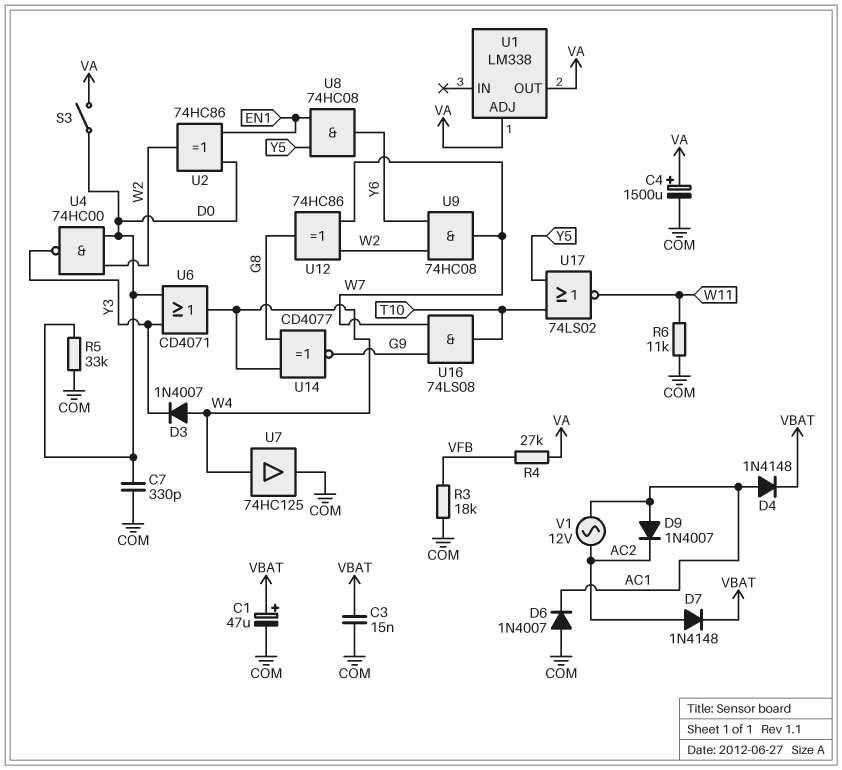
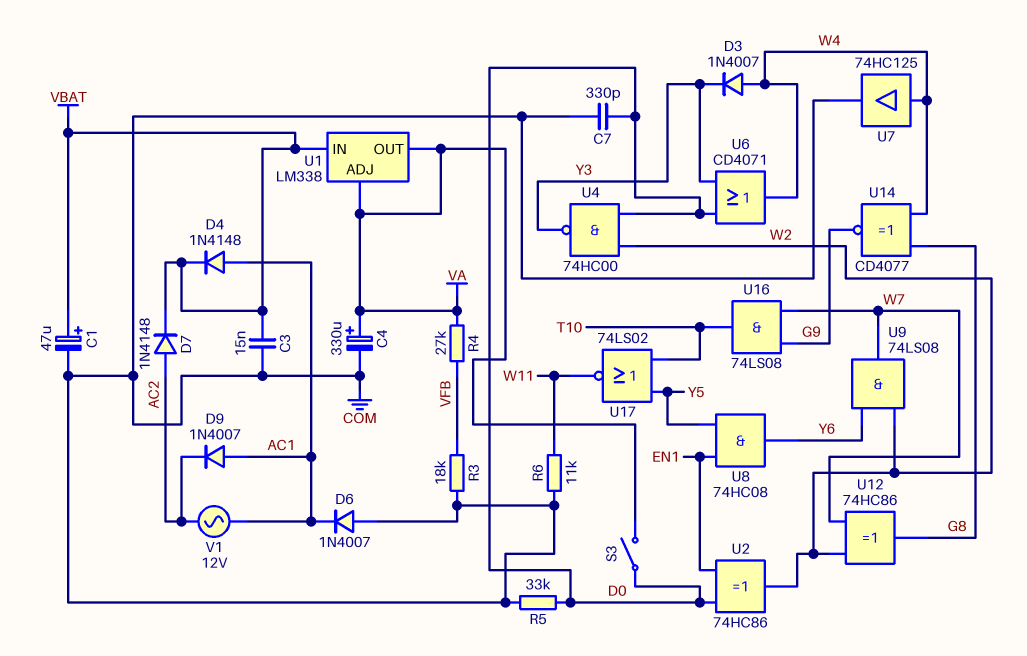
C4: 1500uF (plus VA, minus COM) -> 330uF (plus VA, minus COM)
U1 pin IN: none -> VBAT
U9: AND 74HC08 (in W2, in Y6, out W7) -> AND 74LS08 (in W2, in Y6, out W7)

